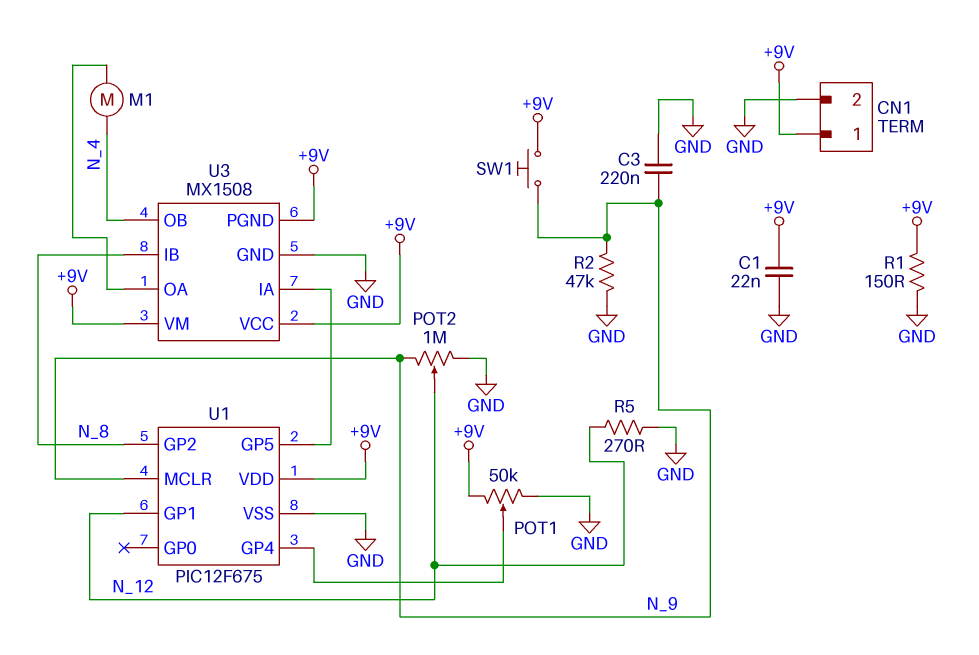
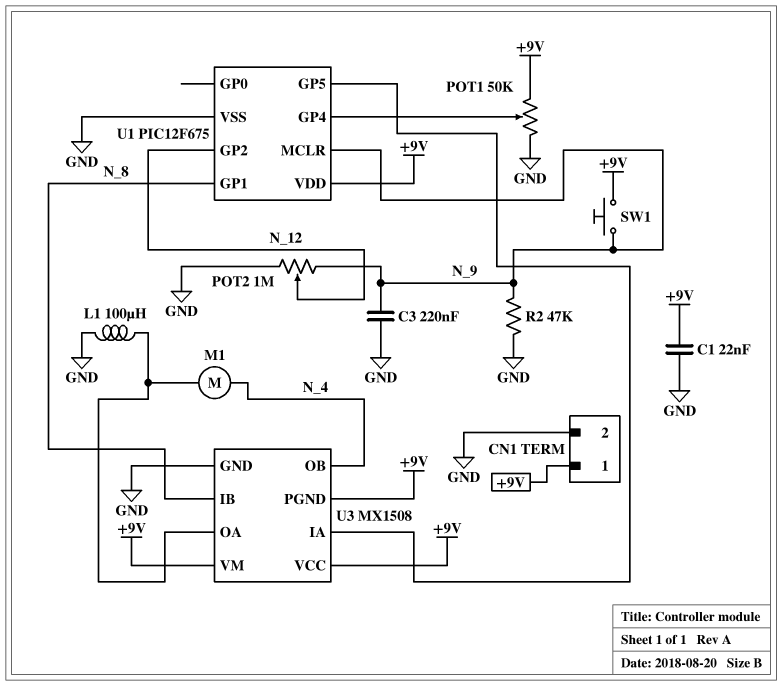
L1: none -> 100uH (GND, U3/OA)
R1: 150 (+9V, GND) -> none
R5: 270 (GND, N_12) -> none
U1 pin GP1: N_12 -> N_8
U1 pin GP2: N_8 -> N_12

